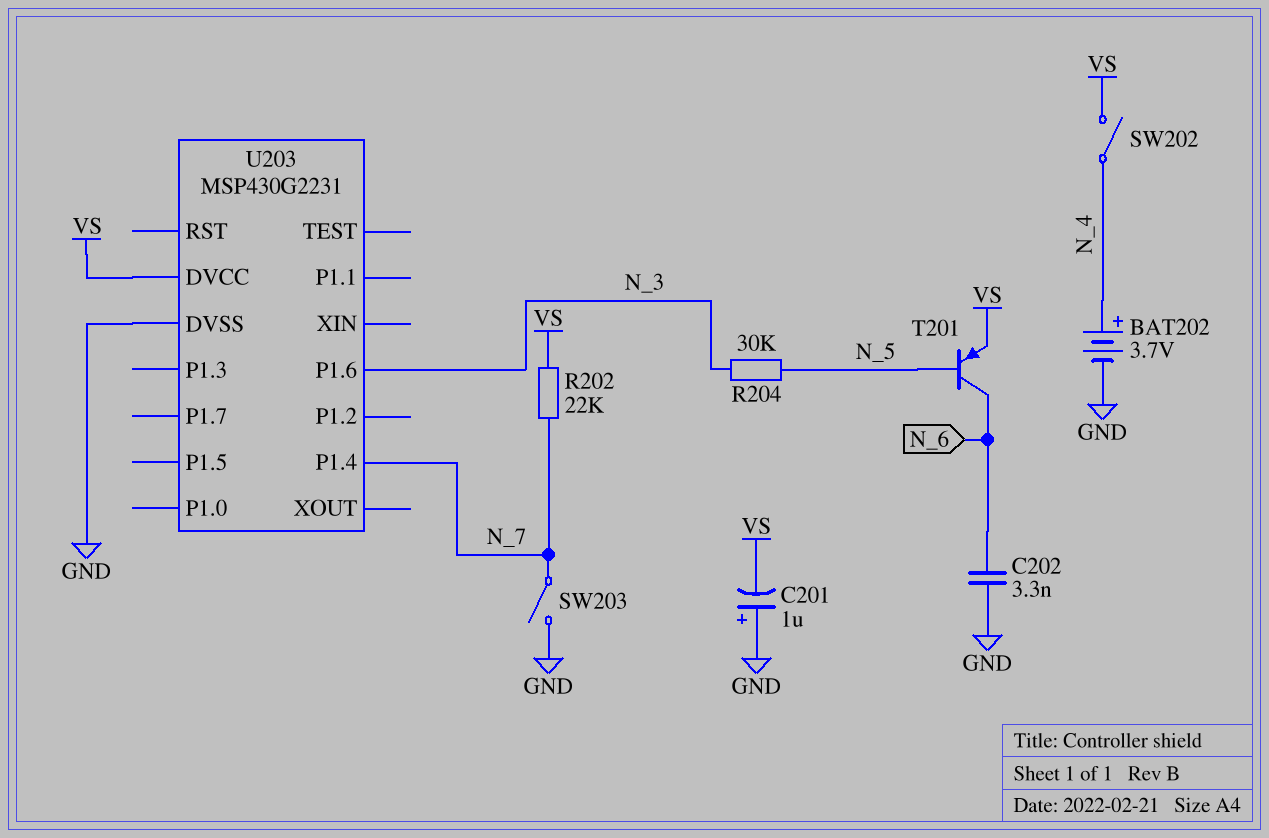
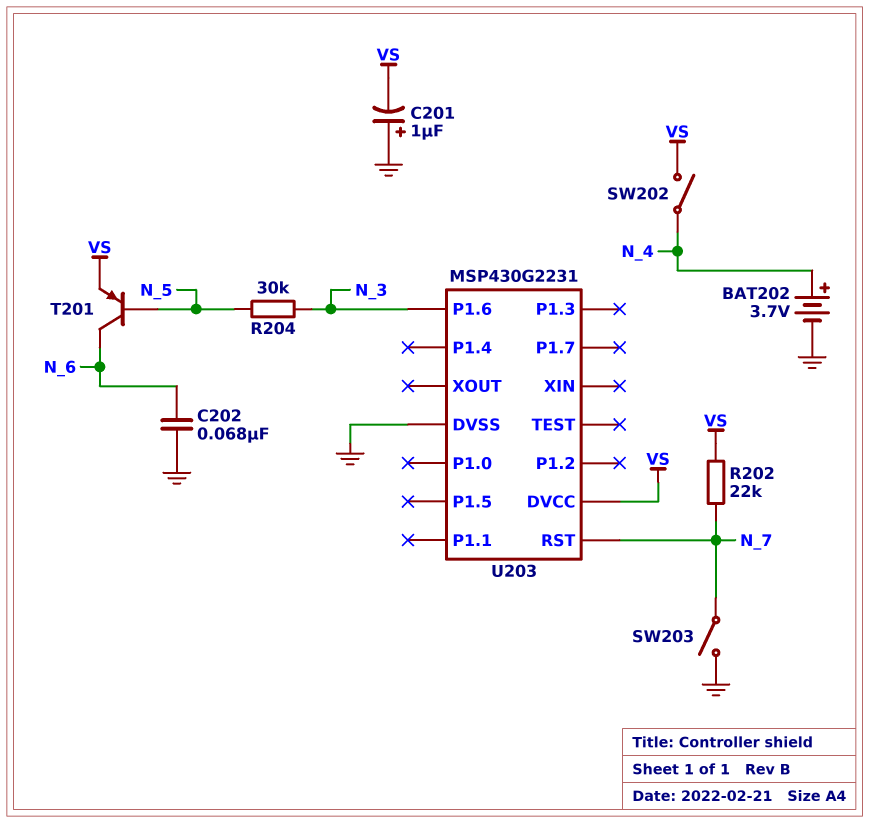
C202: 3.3nF (GND, N_6) -> 68nF (GND, N_6)
U203 pin P1.4: N_7 -> none
U203 pin RST: none -> N_7

